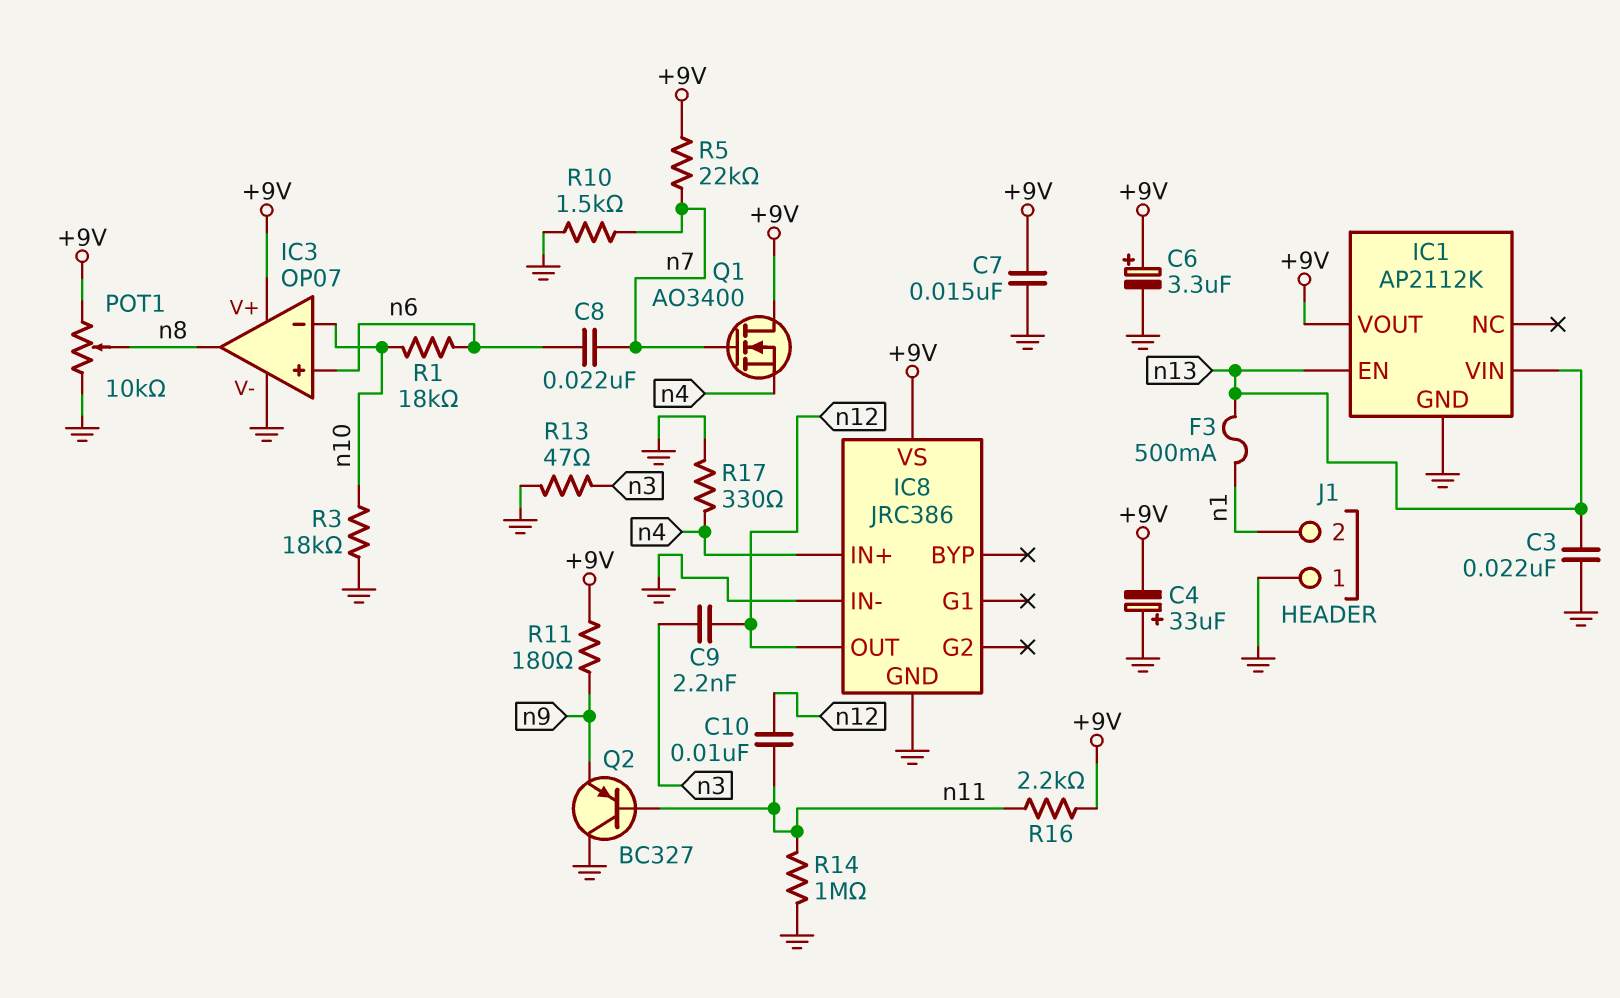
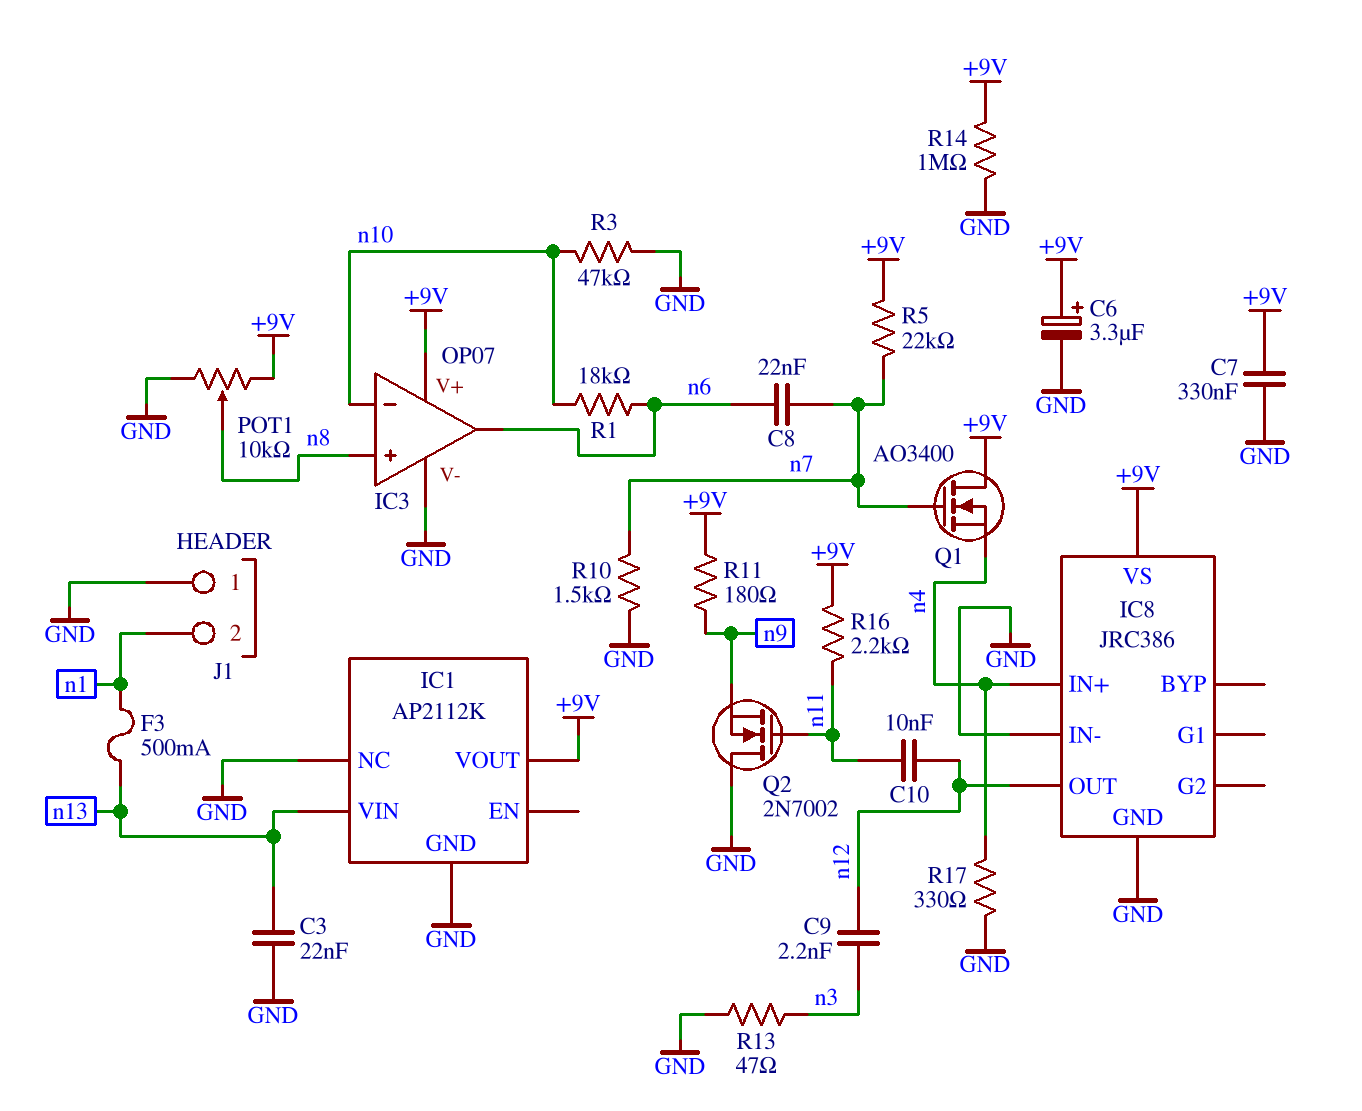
C4: 33uF (plus GND, minus +9V) -> none
C7: 15nF (+9V, GND) -> 330nF (+9V, GND)
IC1 pin EN: n13 -> none
IC1 pin NC: none -> GND
IC3 pin in+: n6 -> n8
IC3 pin out: n8 -> n6
Q2: PNP BC327 (B n11, C GND, E n9) -> NMOS 2N7002 (G n11, D GND, S n9)
R3: 18k (GND, n10) -> 47k (GND, n10)
R14: 1M (GND, n11) -> 1M (+9V, GND)

